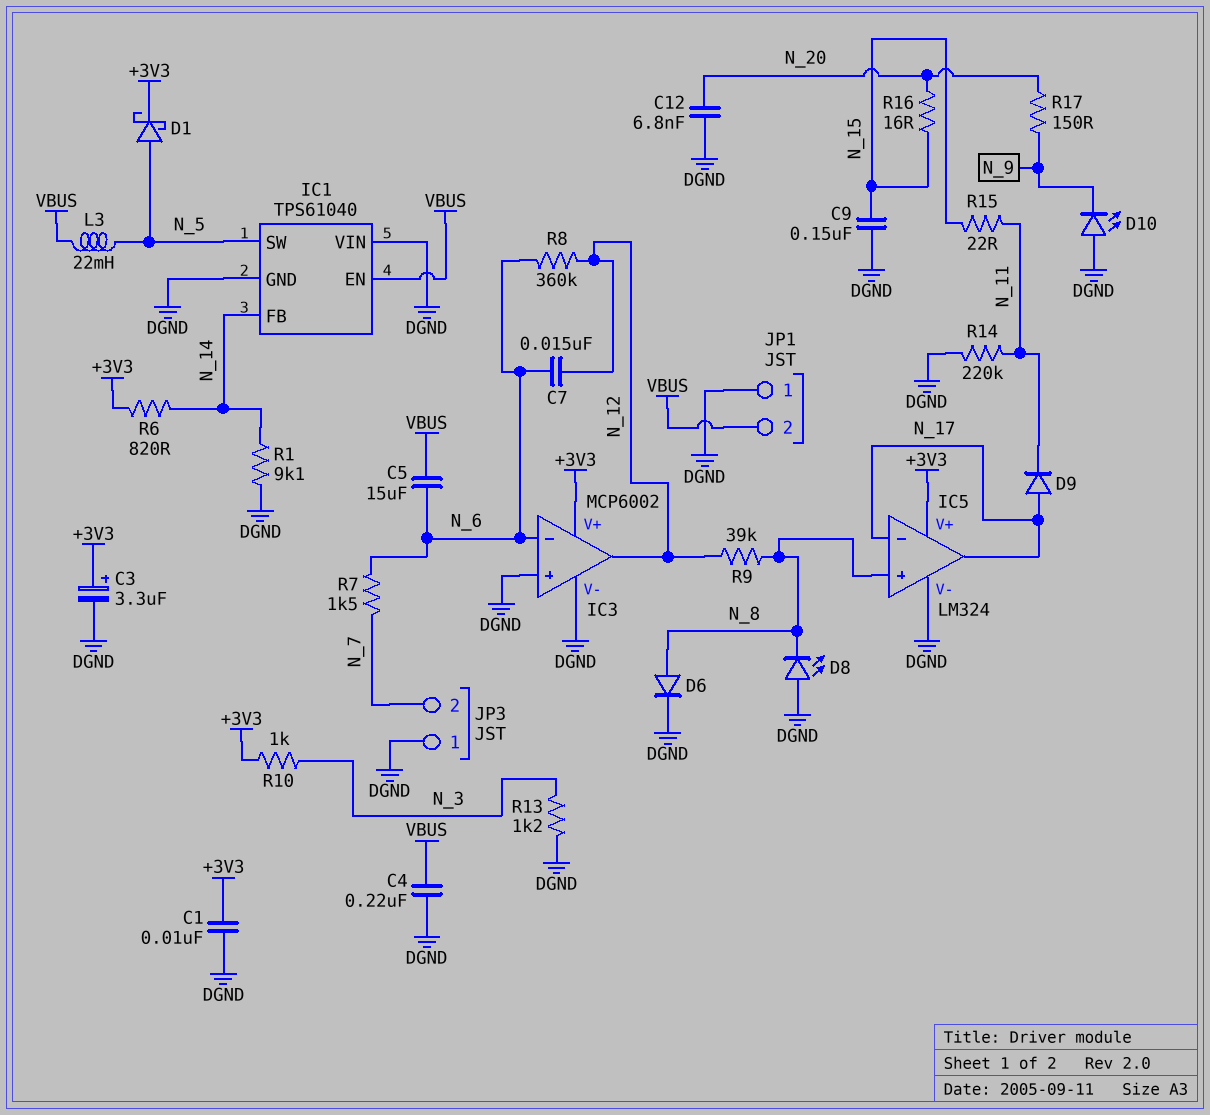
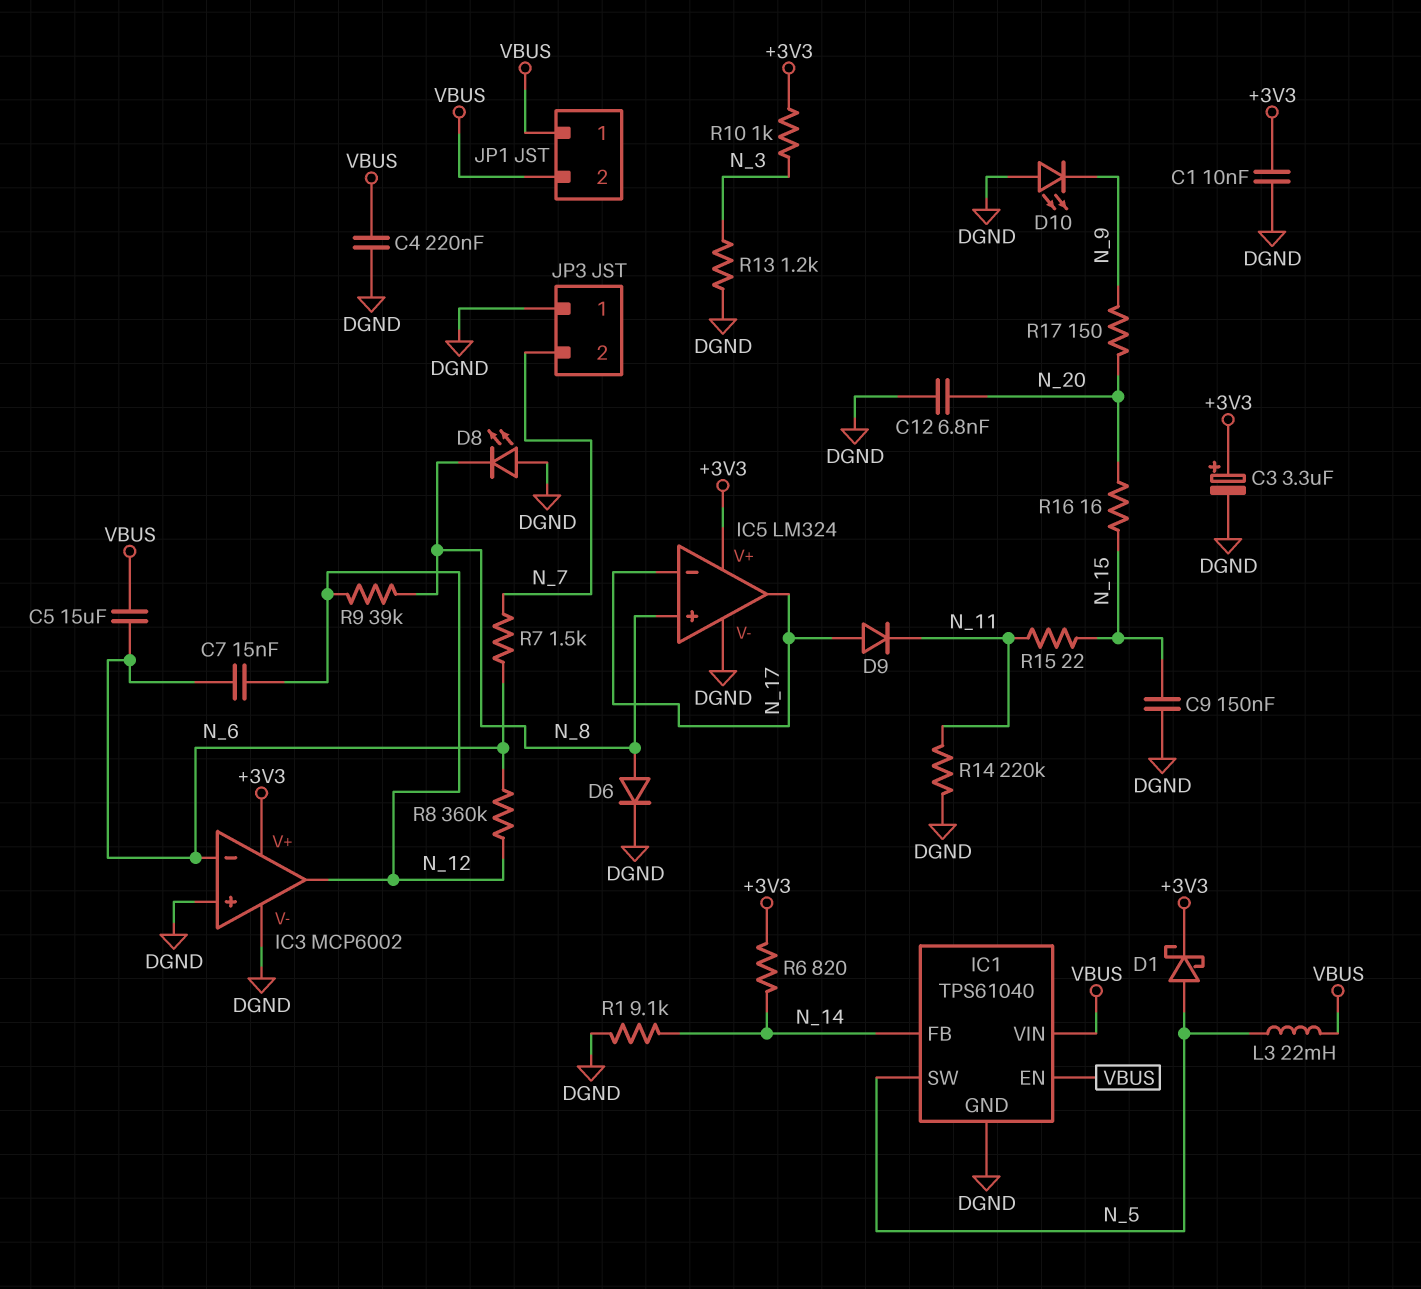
IC1 pin VIN: DGND -> VBUS
JP1 pin 1: DGND -> VBUS

